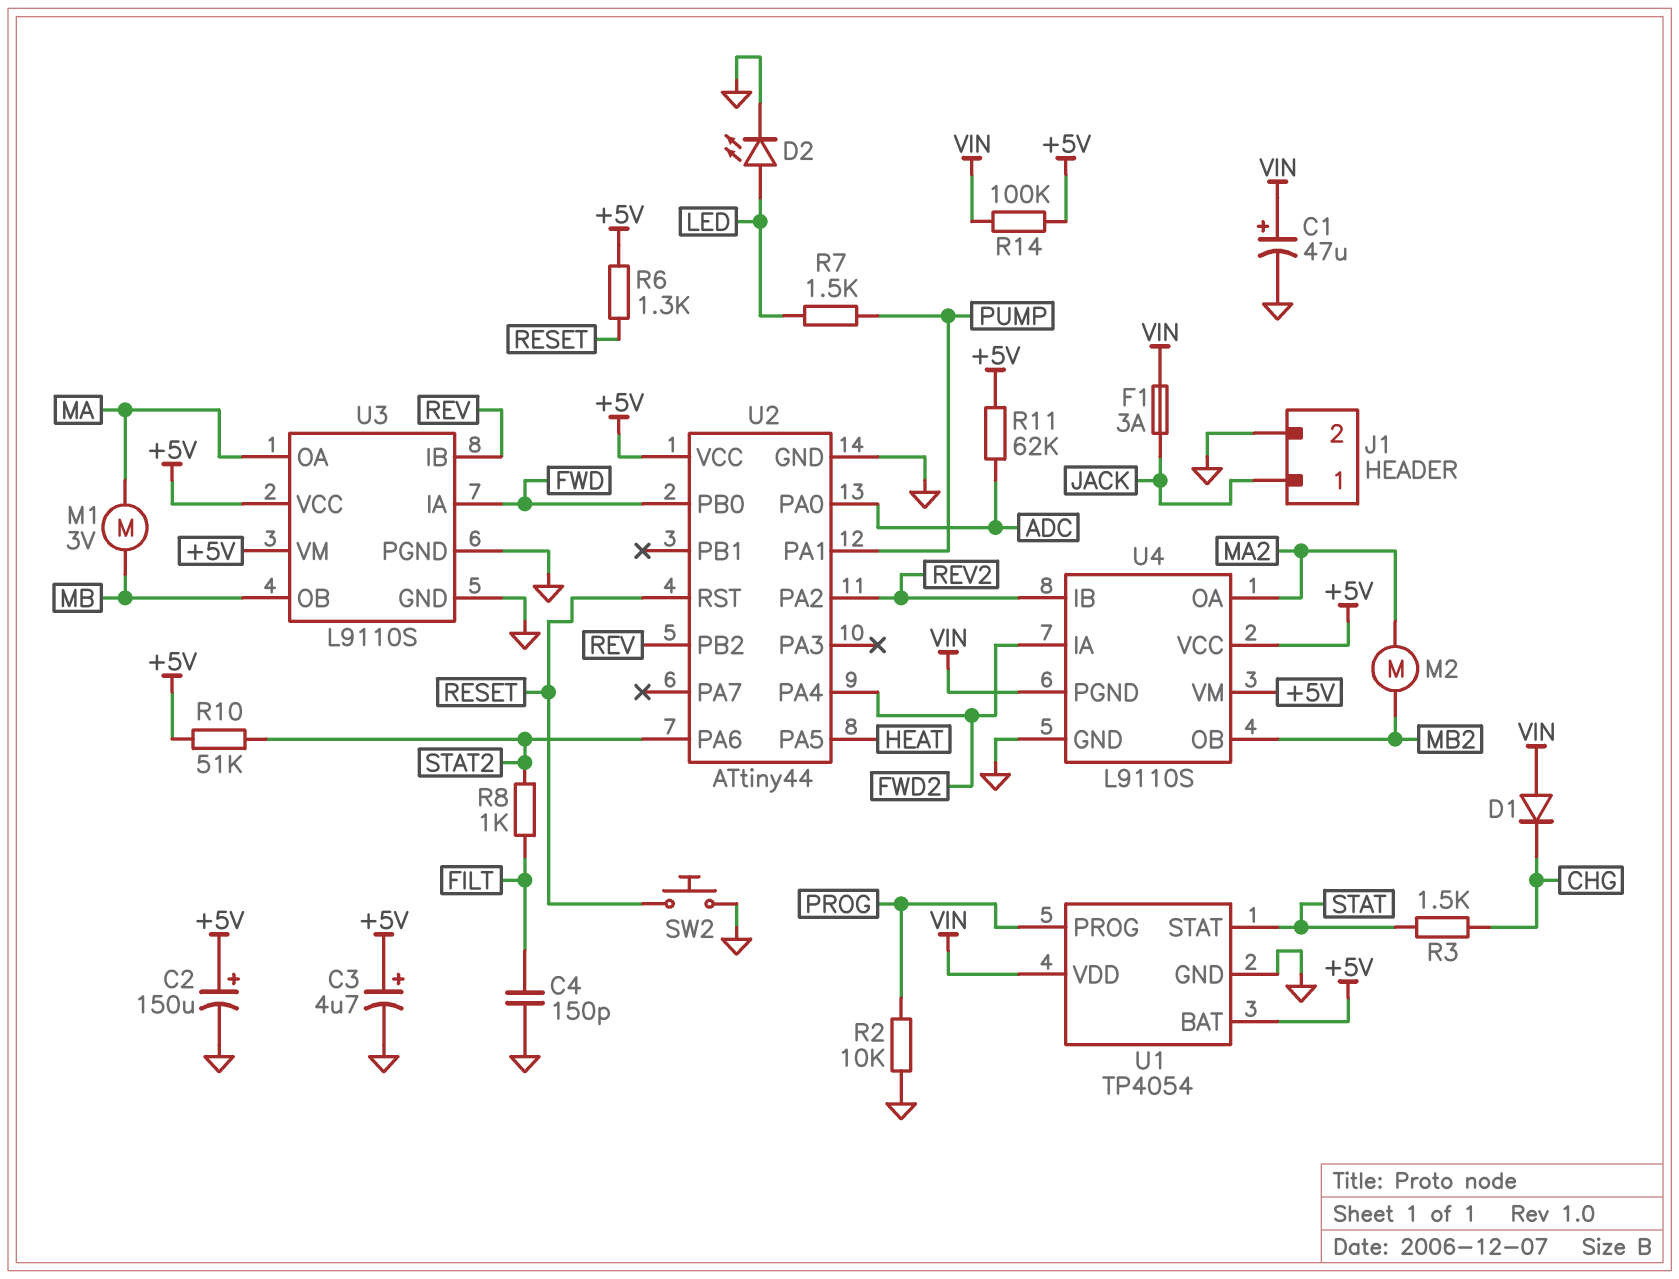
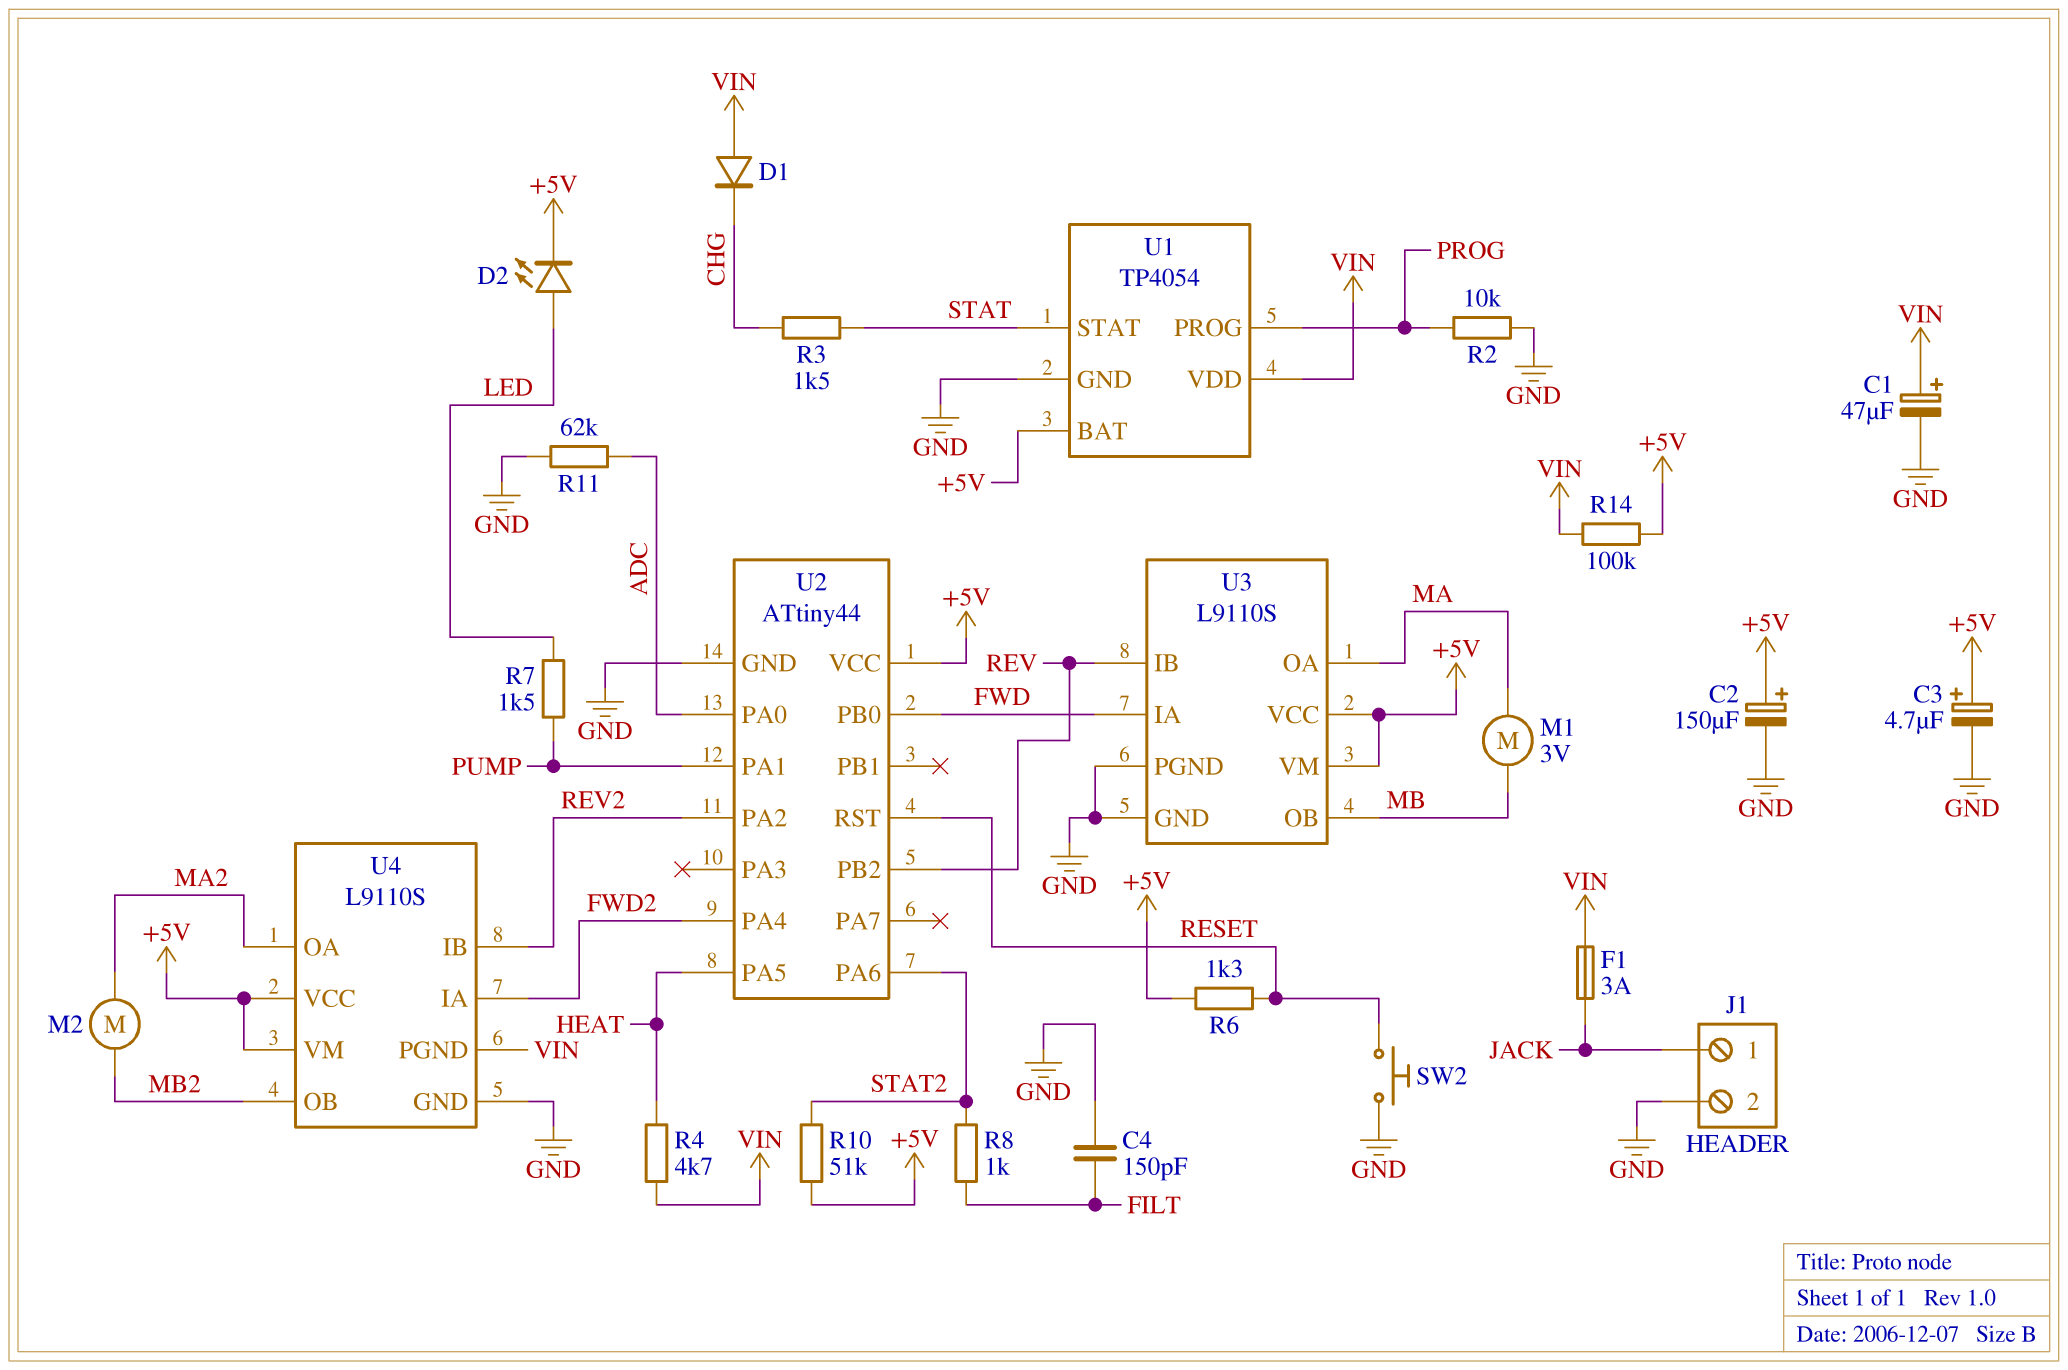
D2: LED (A LED, K GND) -> LED (A LED, K +5V)
R4: none -> 4.7k (HEAT, VIN)
R11: 62k (+5V, ADC) -> 62k (ADC, GND)

